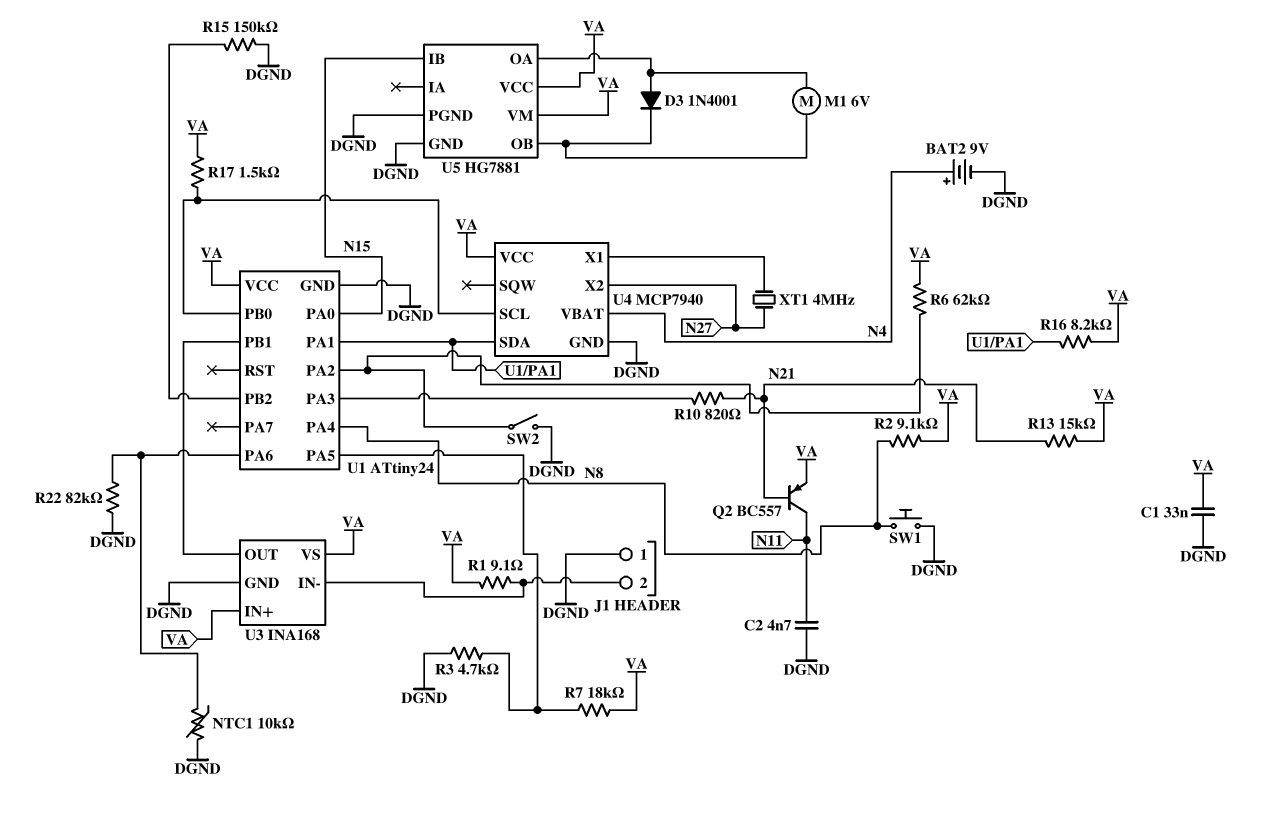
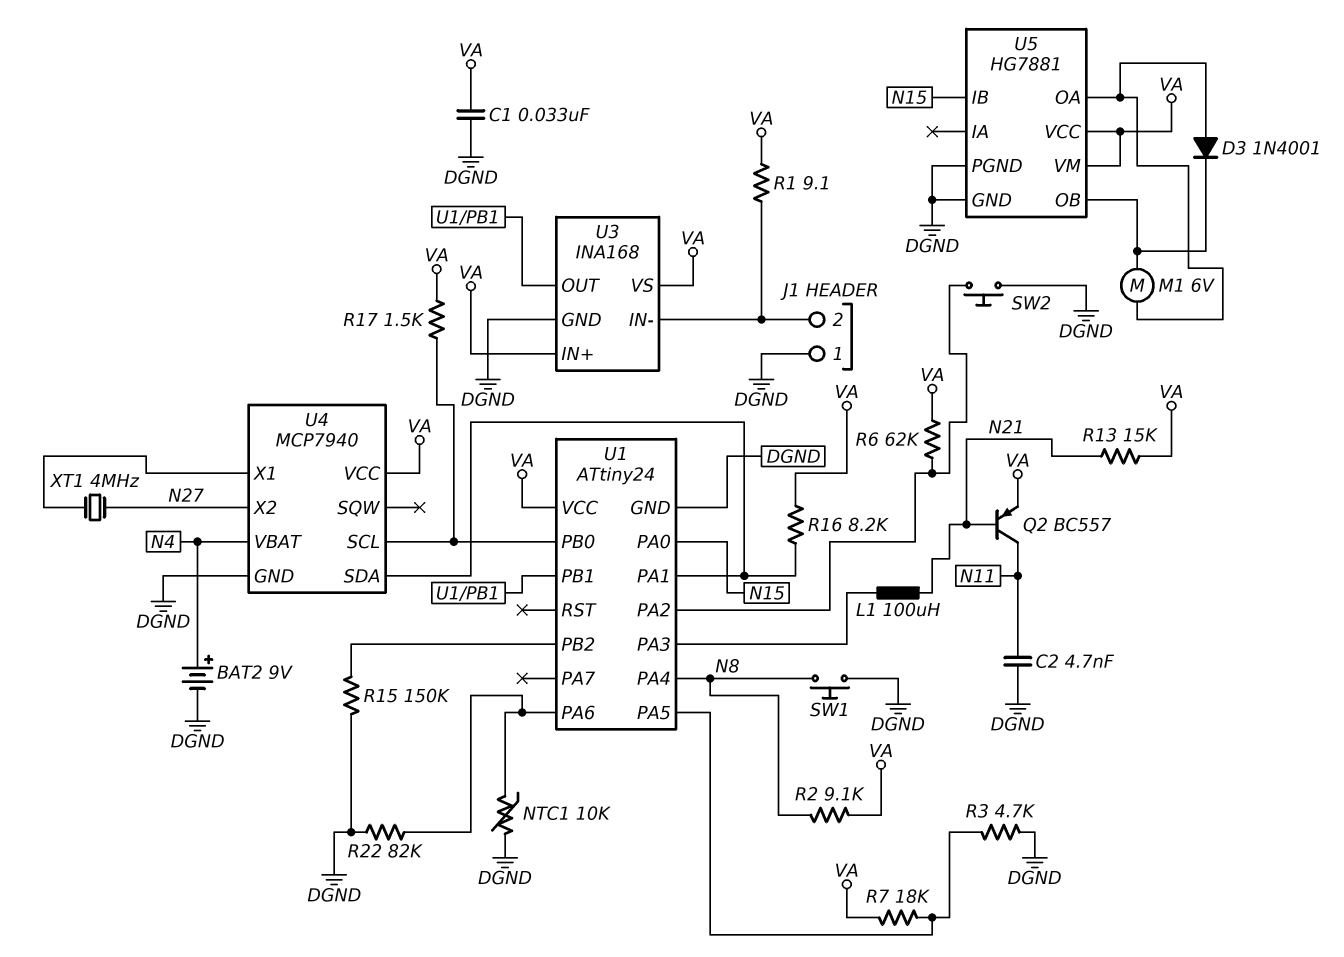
L1: none -> 100uH (N21, U1/PA3)
R10: 820 (N21, U1/PA3) -> none
SW2: switch (DGND, U1/PA2) -> button (DGND, U1/PA2)

